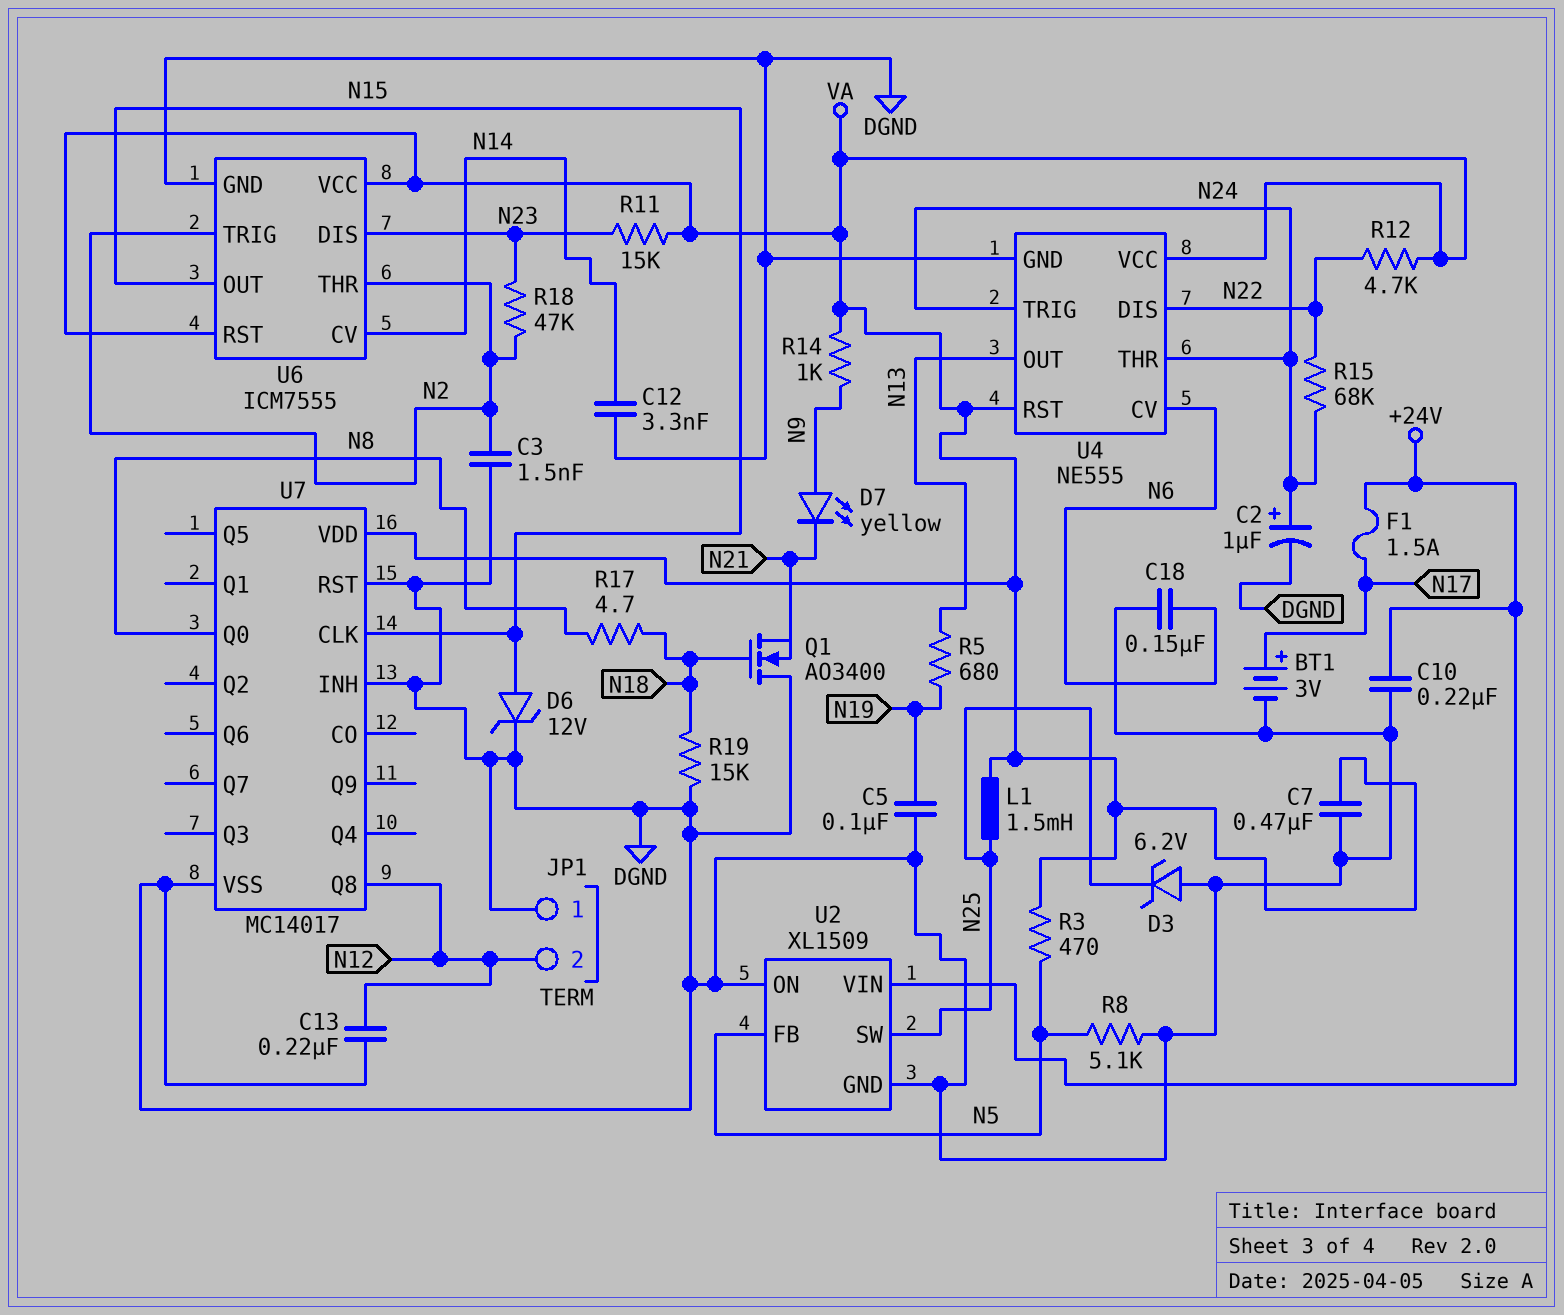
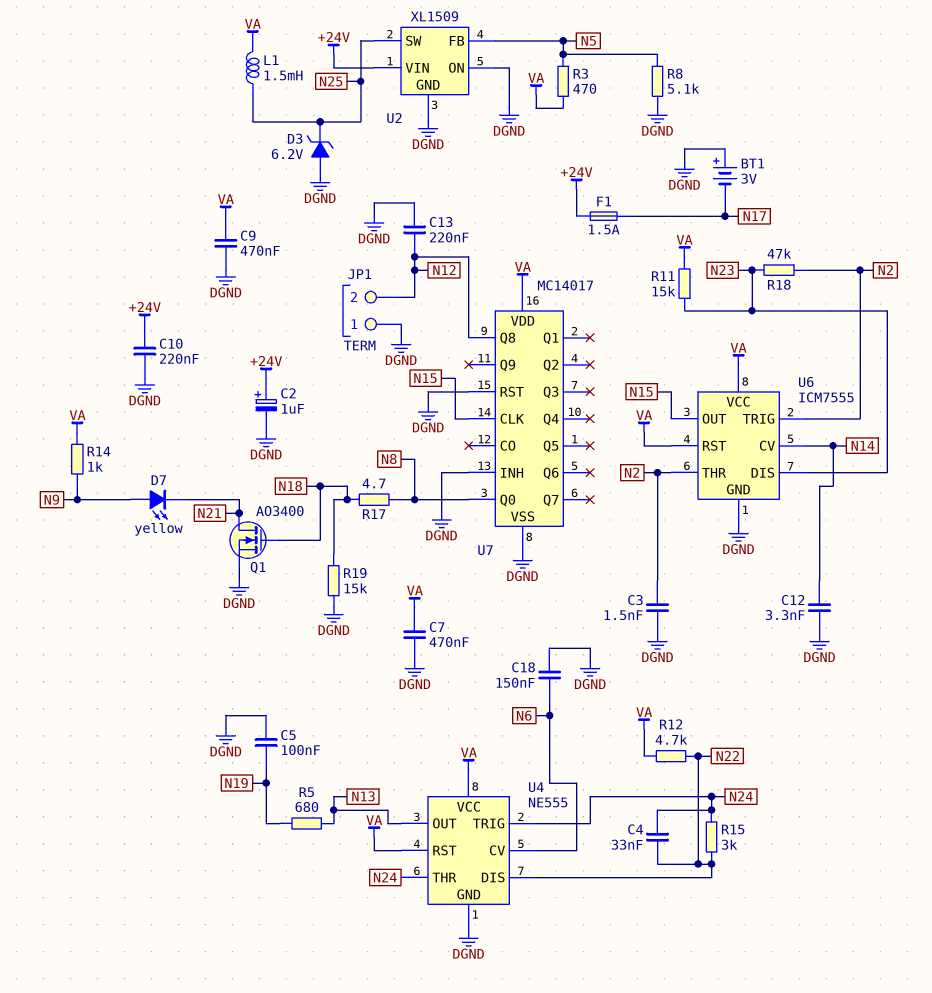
BT1: 3V (plus N17, minus DGND) -> 3V (plus DGND, minus N17)
C2: 1uF (plus N24, minus DGND) -> 1uF (plus +24V, minus DGND)
C4: none -> 33nF (N22, N24)
C9: none -> 470nF (DGND, VA)
D6: zener 12V (A N15, K DGND) -> none
Q1: NMOS AO3400 (G N18, D DGND, S N21) -> NMOS AO3400 (G N18, D N21, S DGND)
R15: 68k (N22, N24) -> 3k (N22, N24)

